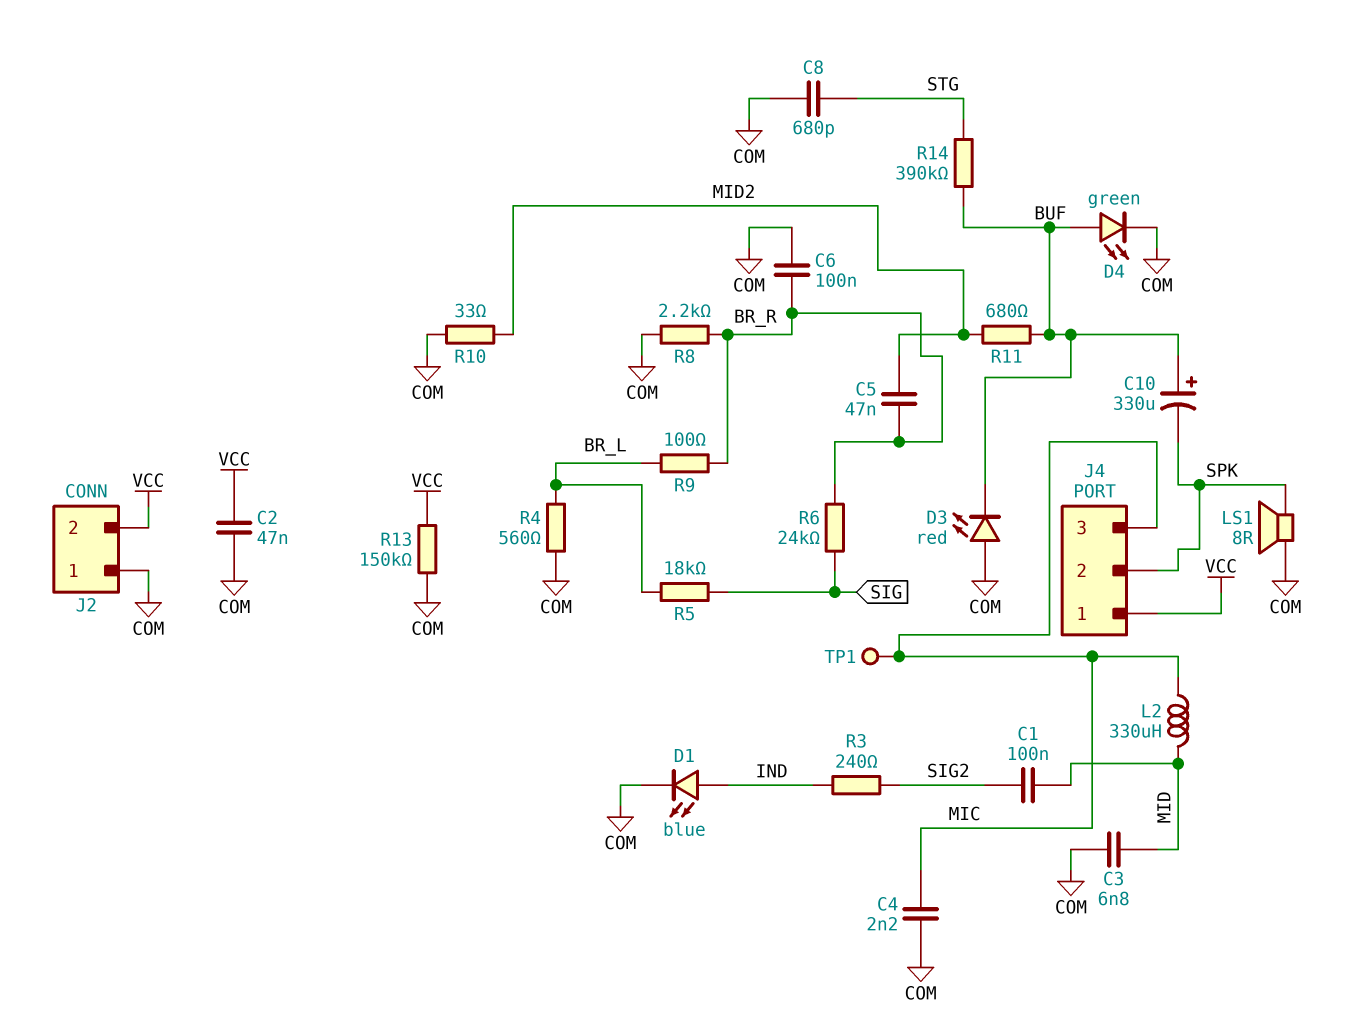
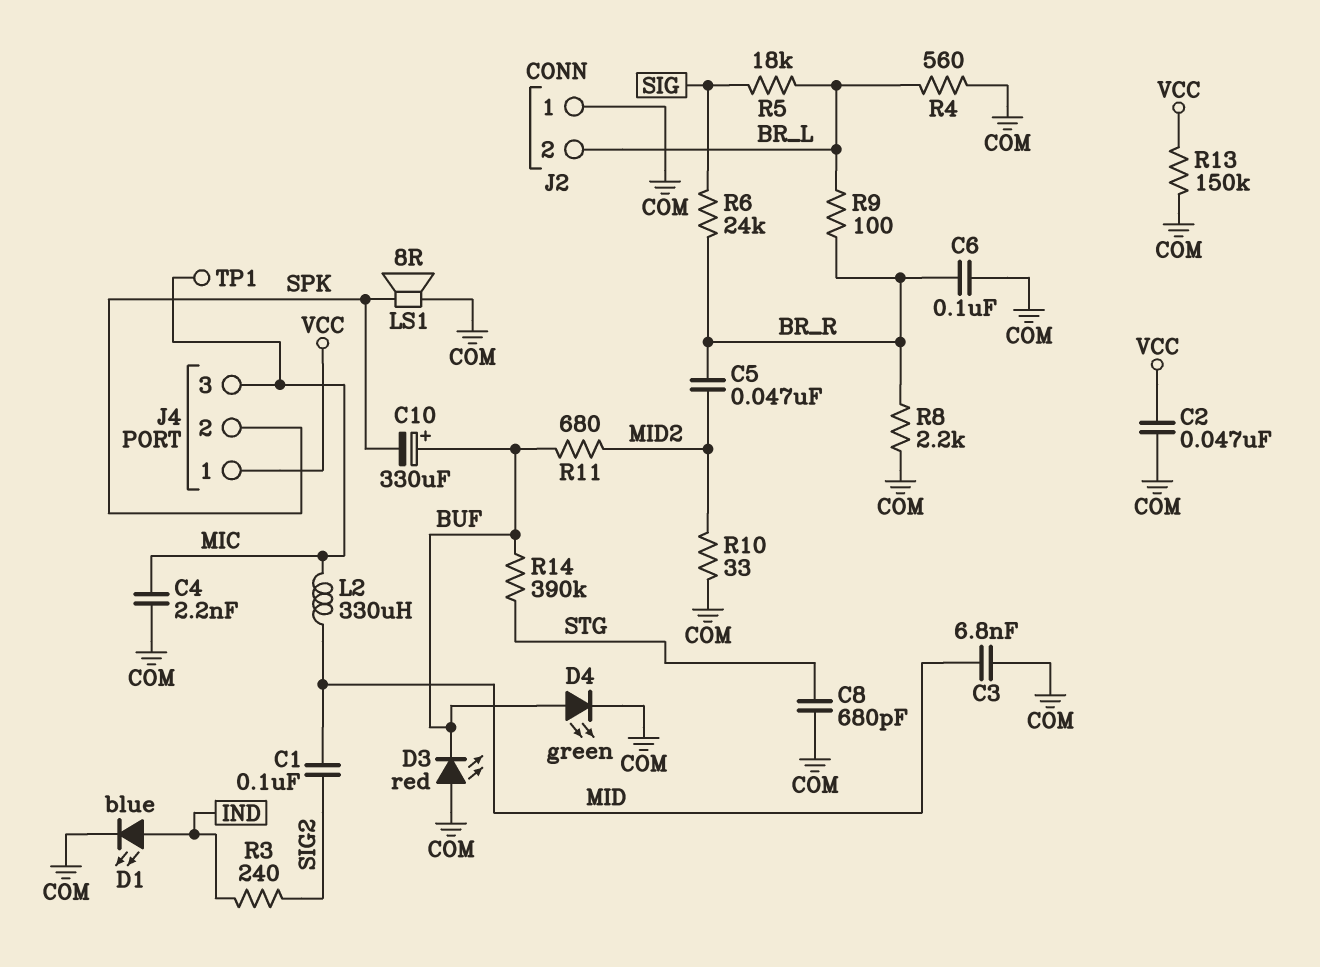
J2 pin 2: VCC -> BR_L

